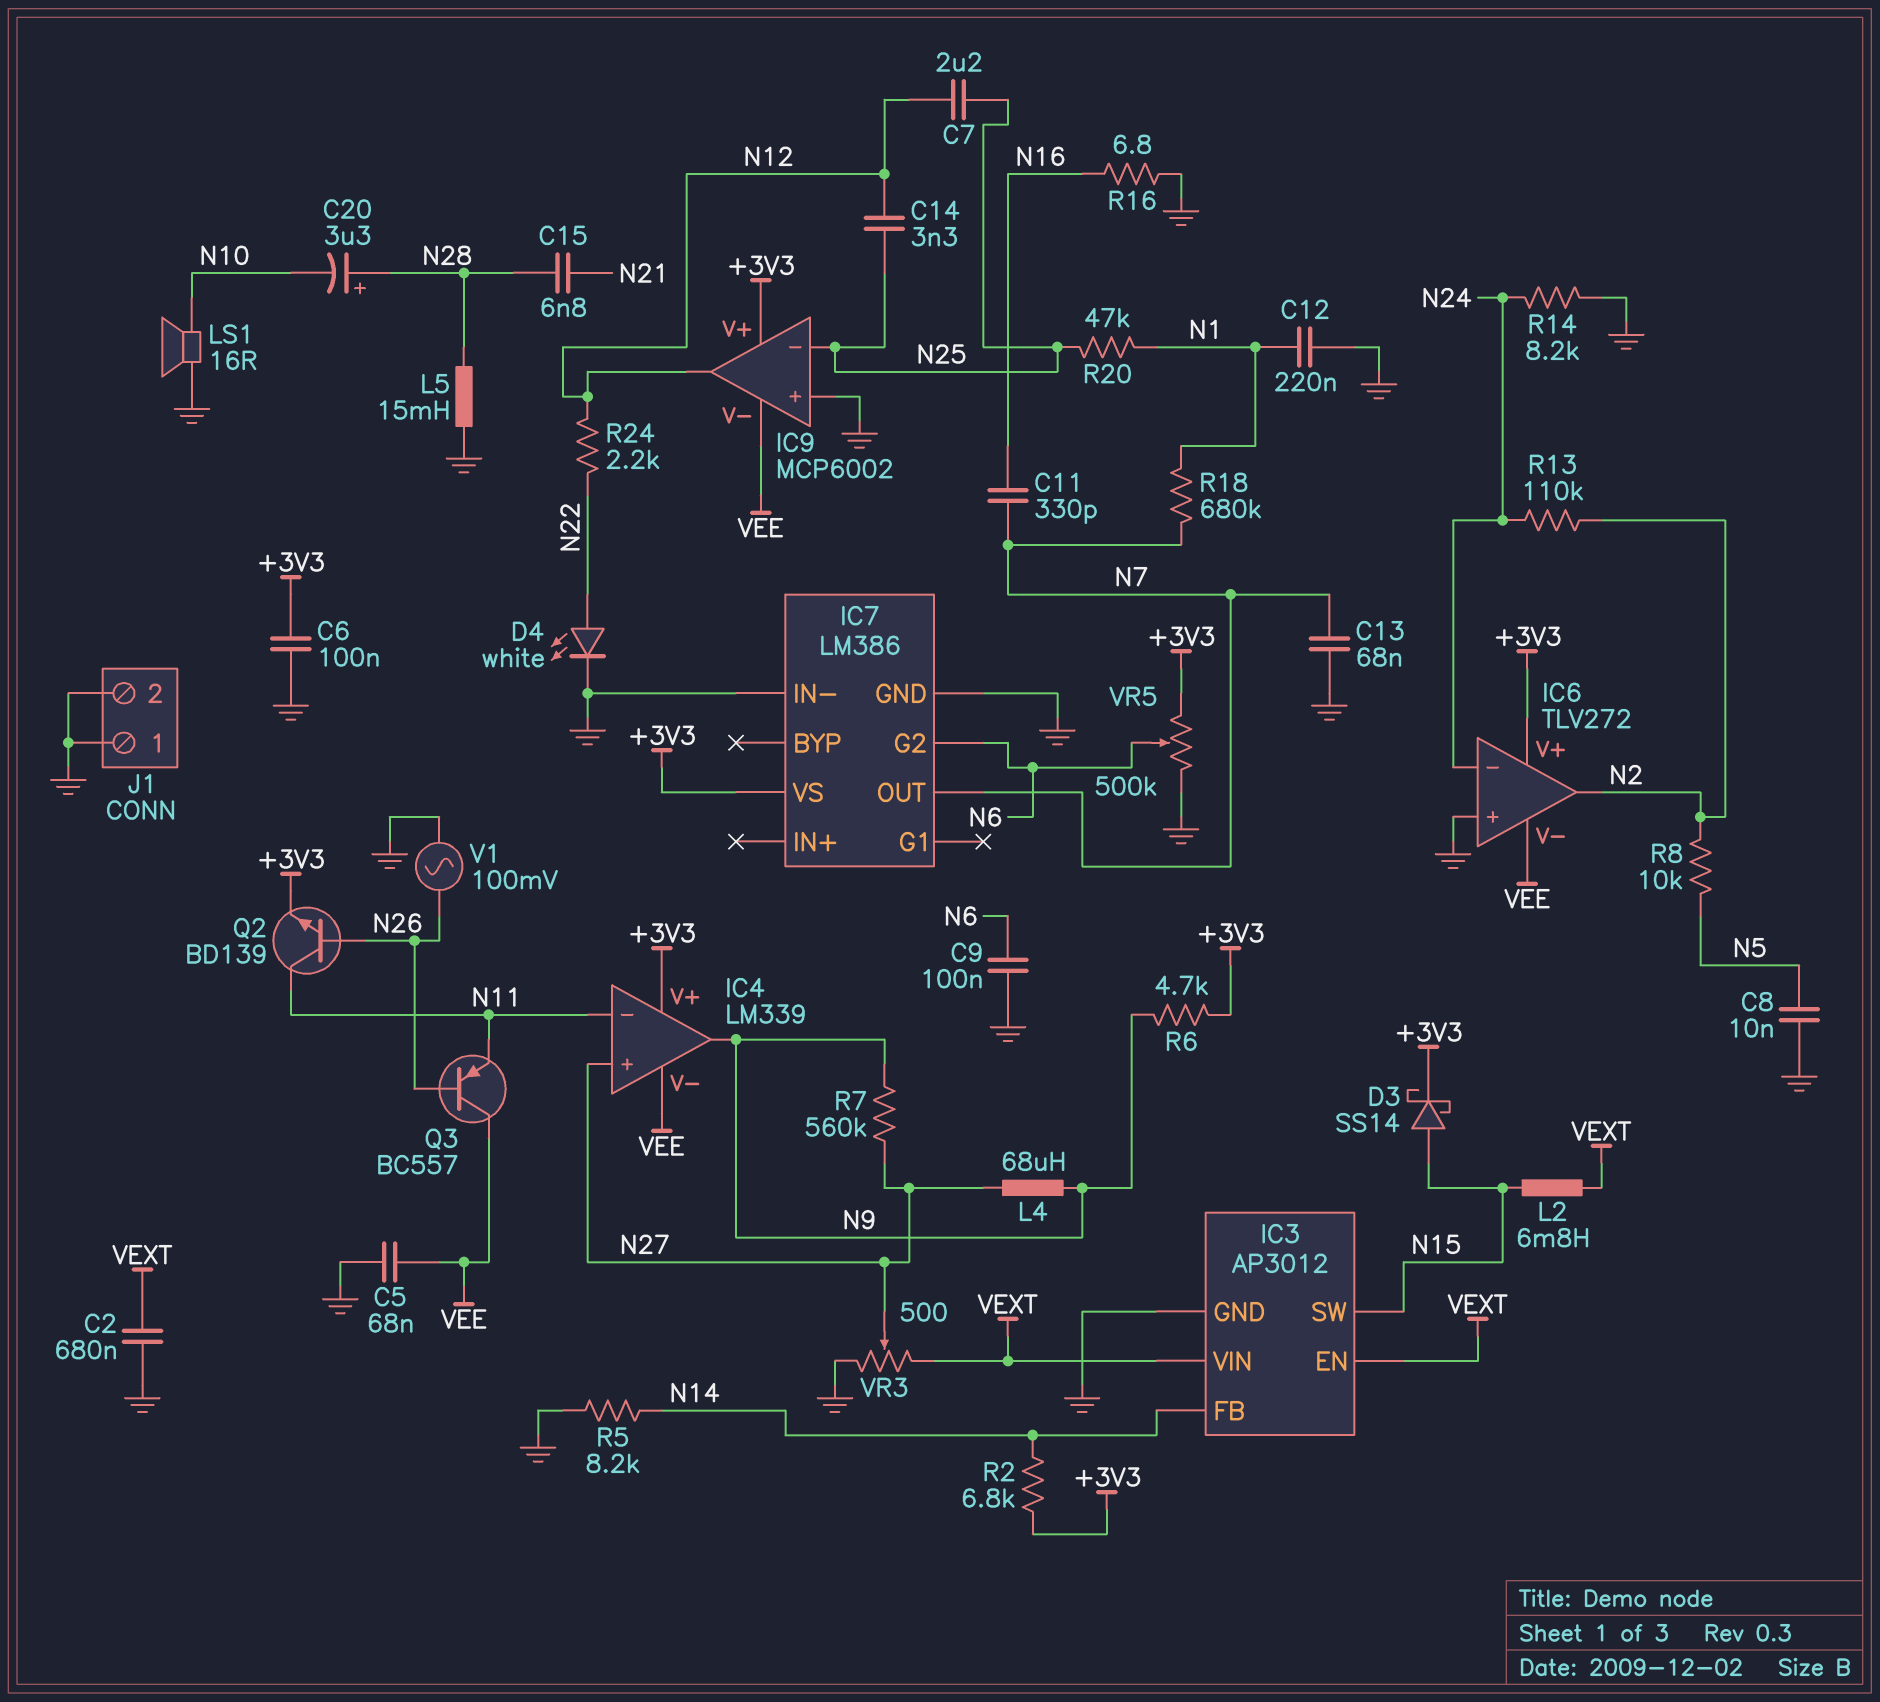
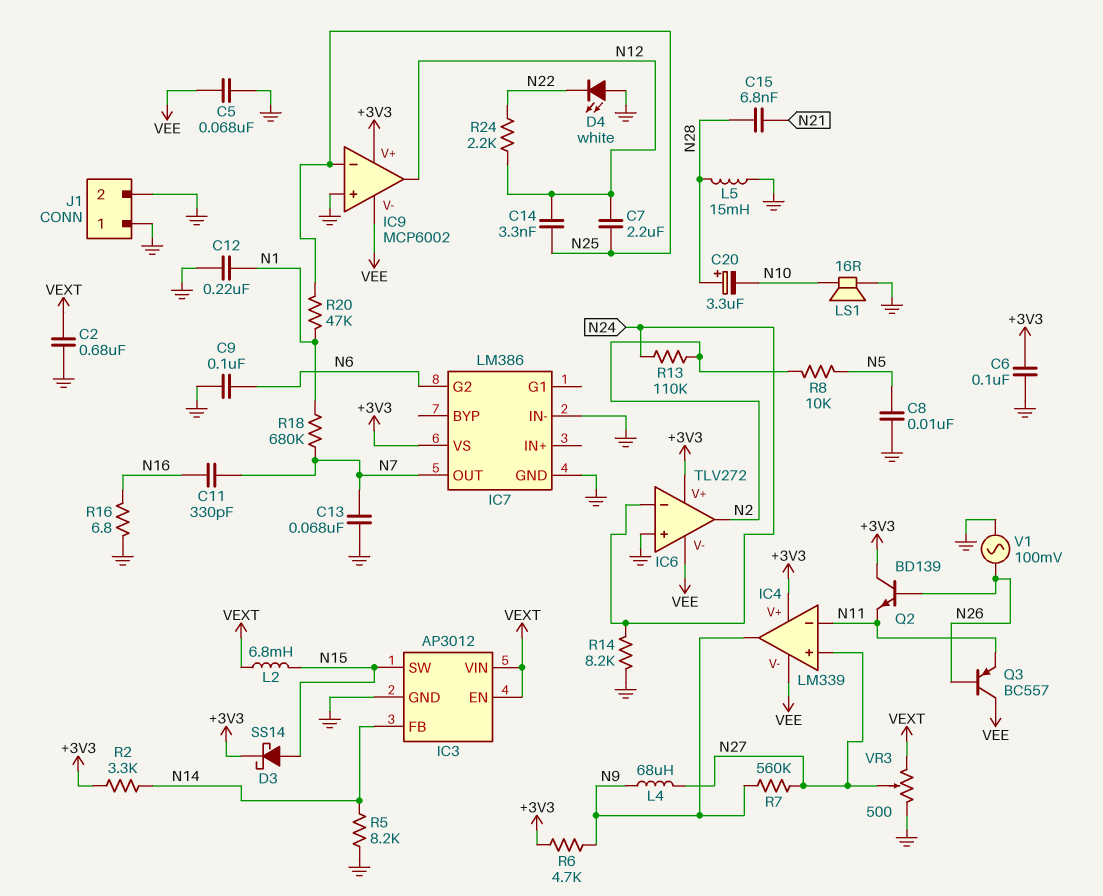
D4: LED white (A N22, K GND) -> LED white (A GND, K N22)
Q2: NPN BD139 (B N26, C N11, E +3V3) -> NPN BD139 (B N26, C +3V3, E N11)
R2: 6.8k (+3V3, N14) -> 3.3k (+3V3, N14)
VR5: 500k (+3V3, GND, wiper N6) -> none

